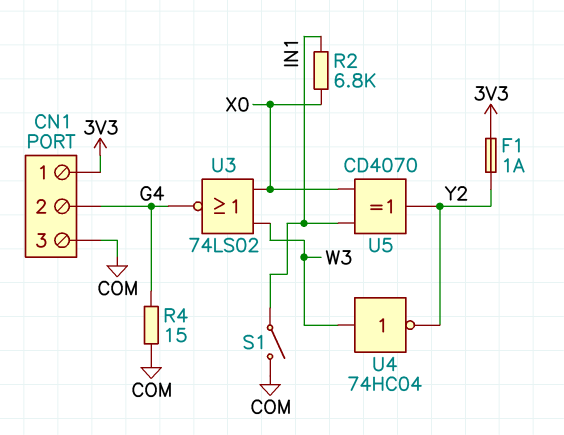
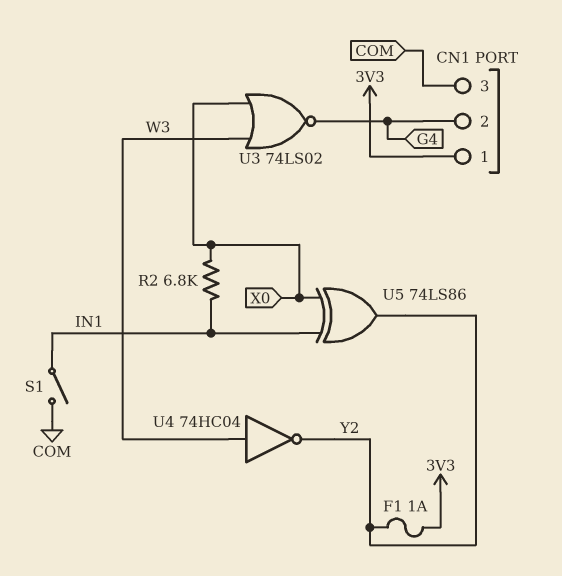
R4: 15 (COM, G4) -> none
U5: XOR CD4070 (in IN1, in X0, out Y2) -> XOR 74LS86 (in IN1, in X0, out Y2)

